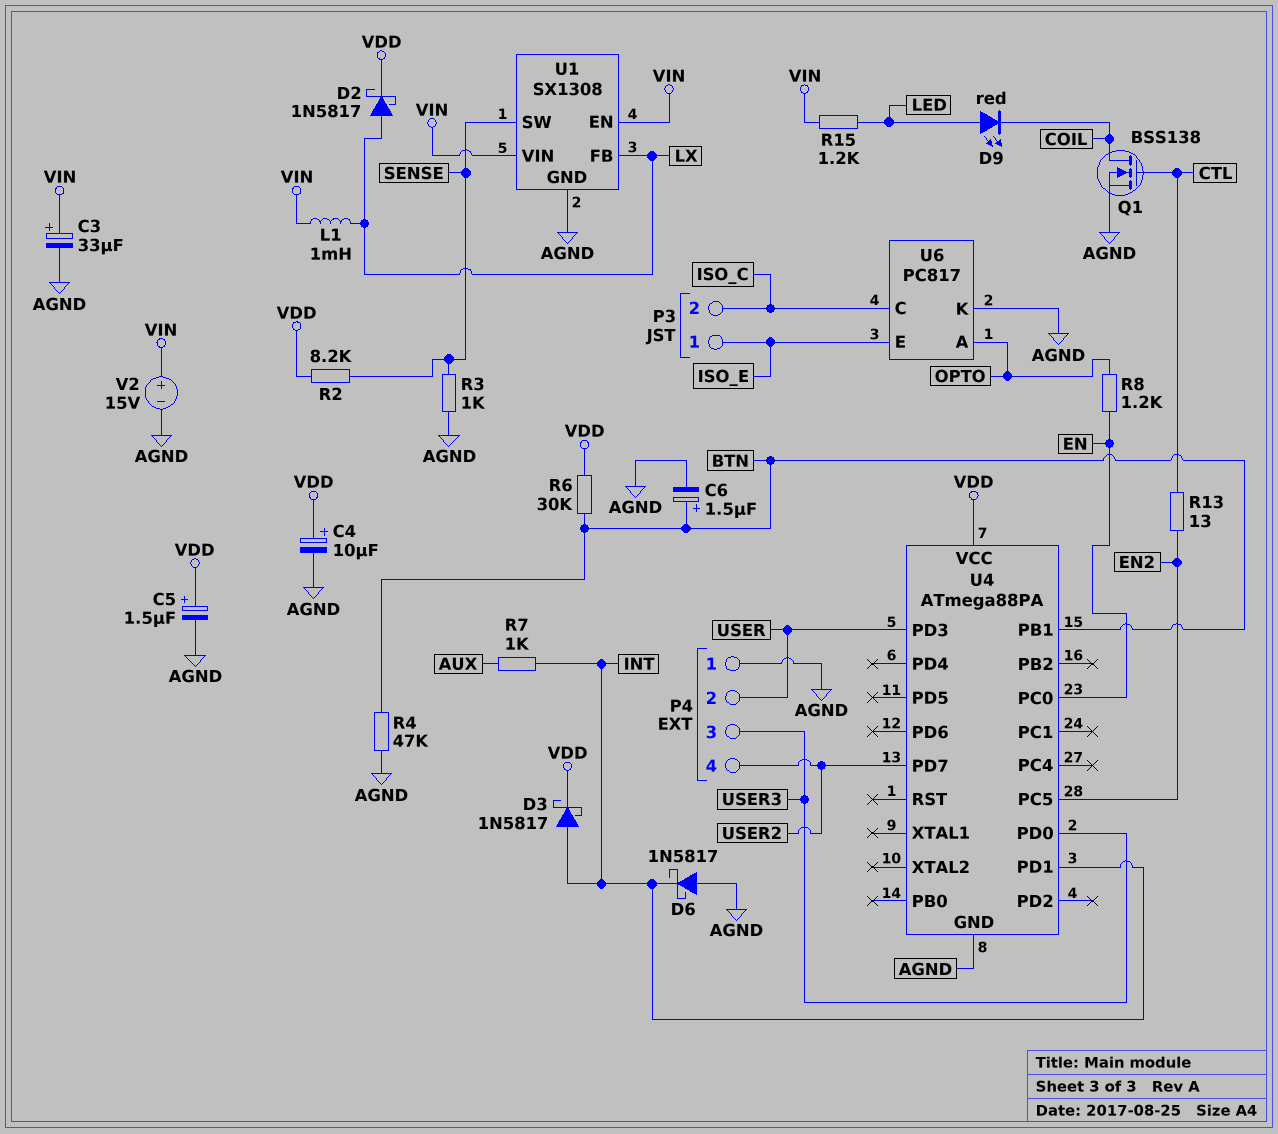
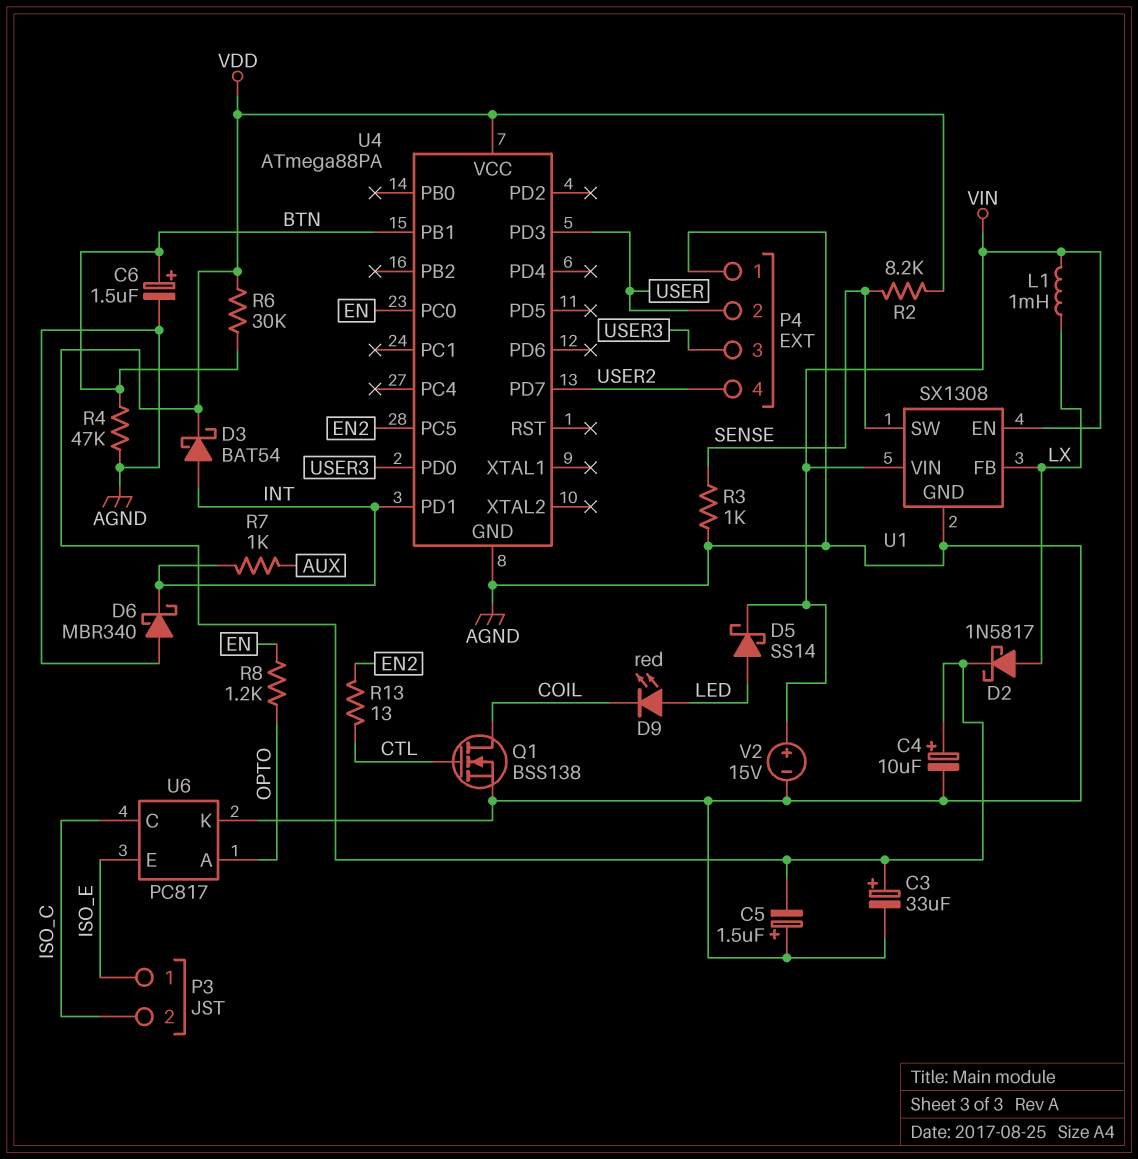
C3: 33uF (plus VIN, minus AGND) -> 33uF (plus VDD, minus AGND)
C5: 1.5uF (plus VDD, minus AGND) -> 1.5uF (plus AGND, minus VDD)
D3: schottky 1N5817 (A INT, K VDD) -> schottky BAT54 (A INT, K VDD)
D5: none -> schottky SS14 (A LED, K VIN)
D6: schottky 1N5817 (A AGND, K INT) -> schottky MBR340 (A AGND, K INT)
R15: 1.2k (LED, VIN) -> none

